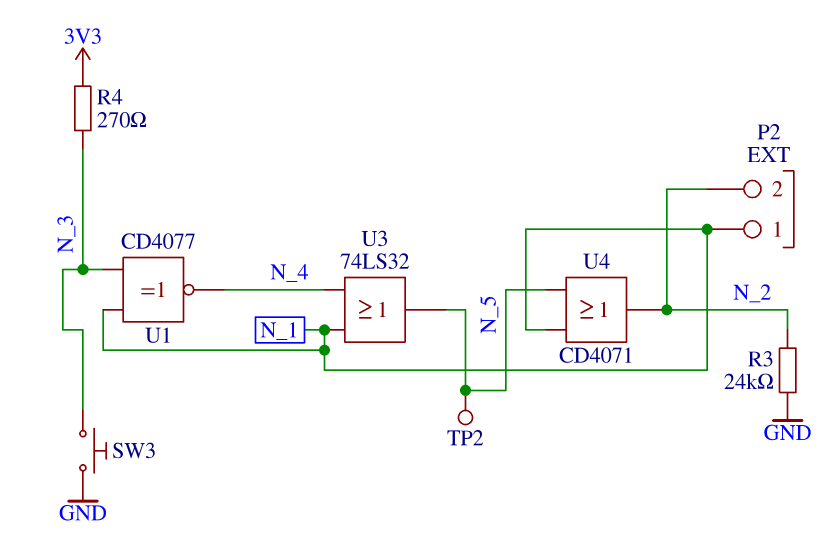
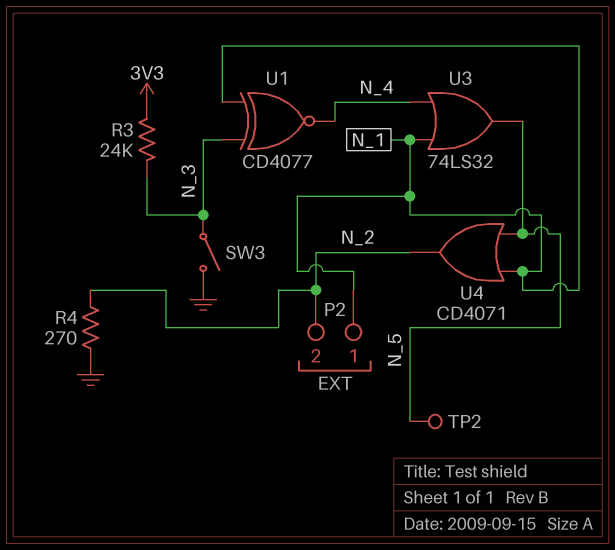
R3: 24k (GND, N_2) -> 24k (3V3, N_3)
R4: 270 (3V3, N_3) -> 270 (GND, N_2)
SW3: button (GND, N_3) -> switch (GND, N_3)

